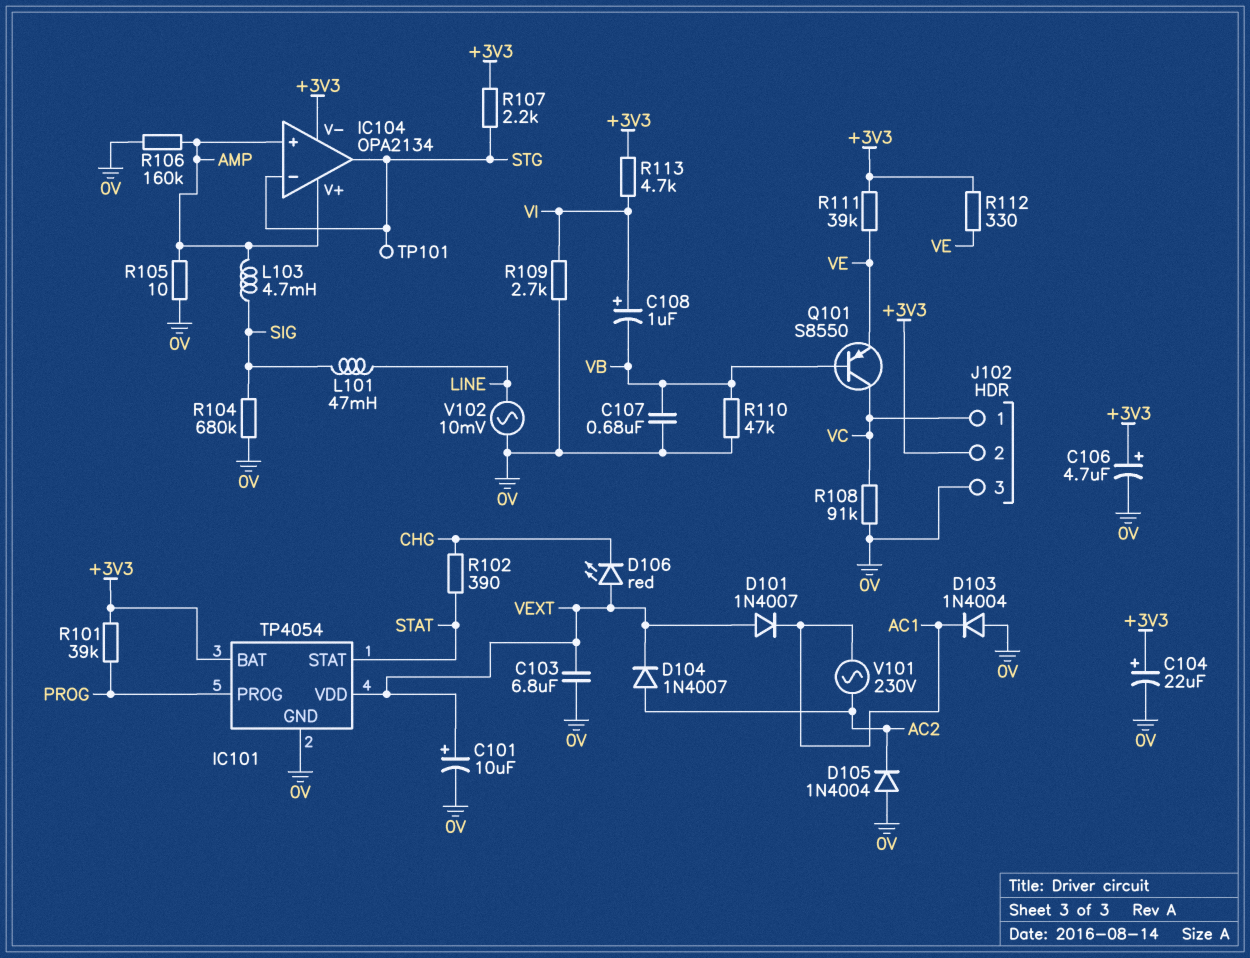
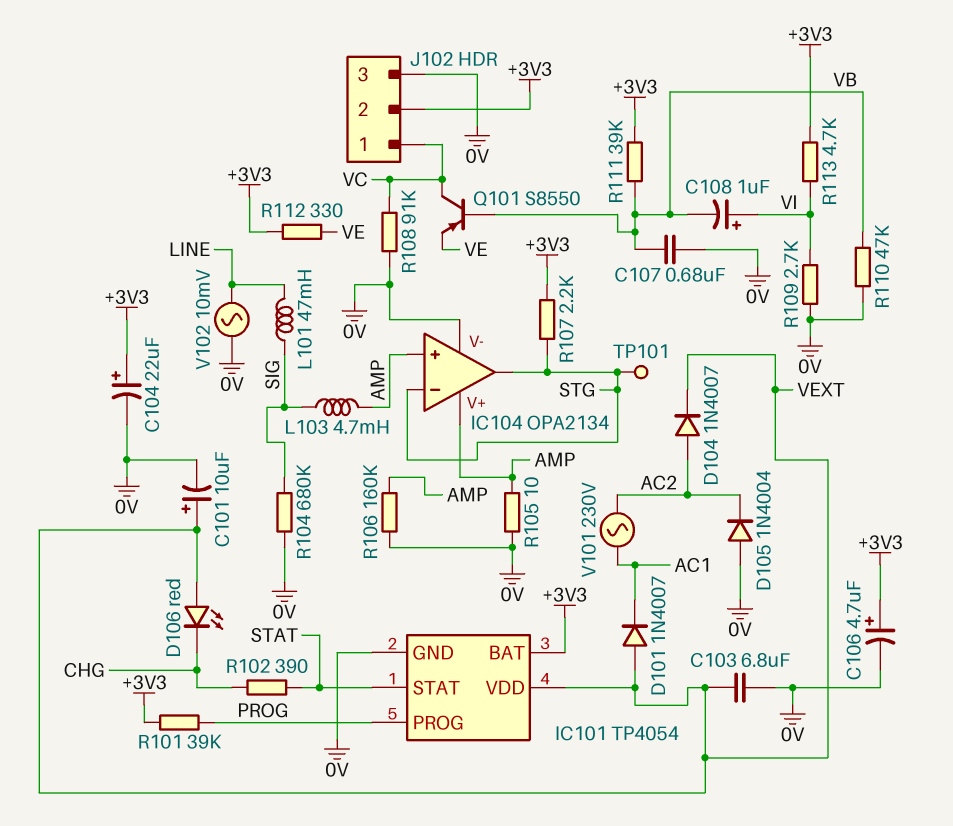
D103: diode 1N4004 (A 0V, K AC1) -> none
IC104 pin V-: +3V3 -> 0V
R111: 39k (+3V3, VE) -> 39k (+3V3, VB)

